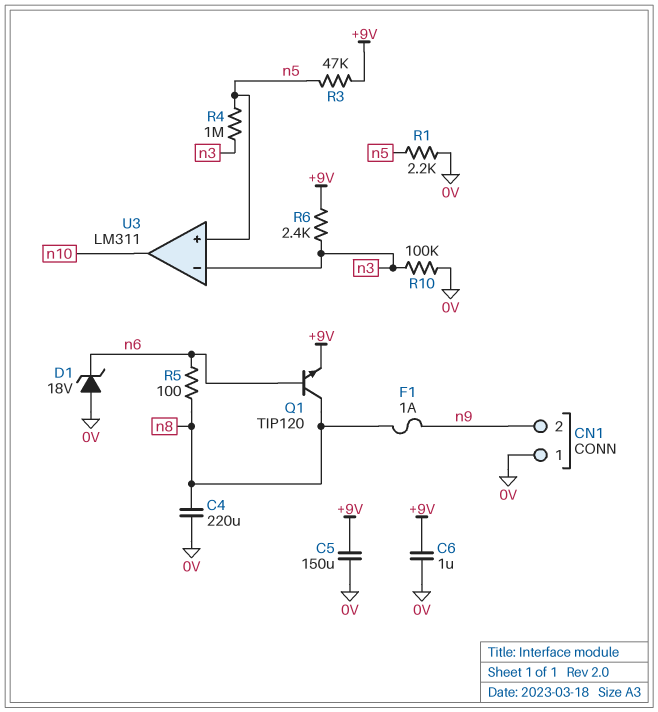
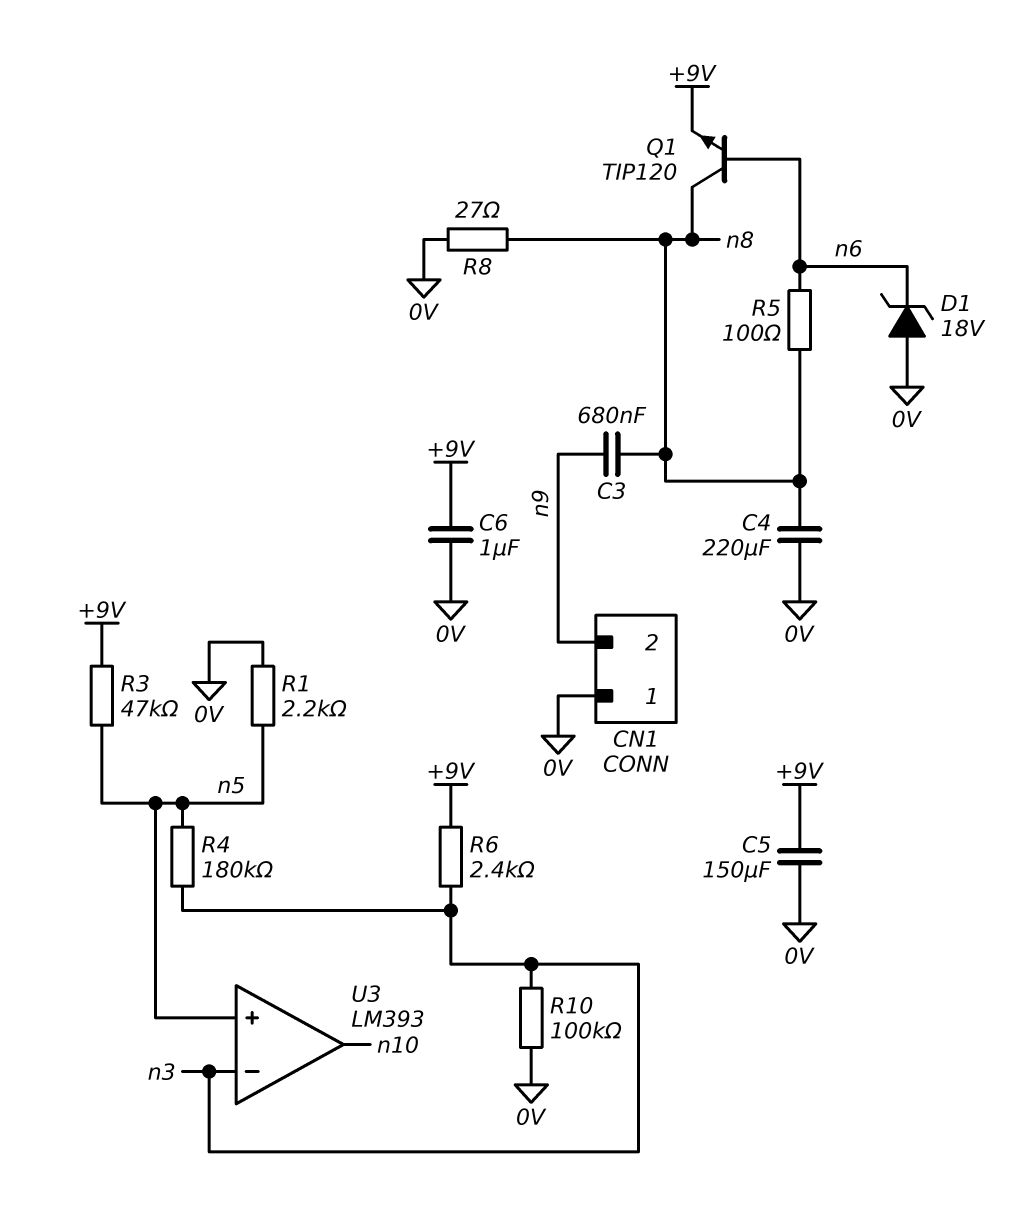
C3: none -> 680nF (n8, n9)
F1: 1A (n8, n9) -> none
R4: 1M (n3, n5) -> 180k (n3, n5)
R8: none -> 27 (0V, n8)
U3: LM311 -> LM393

